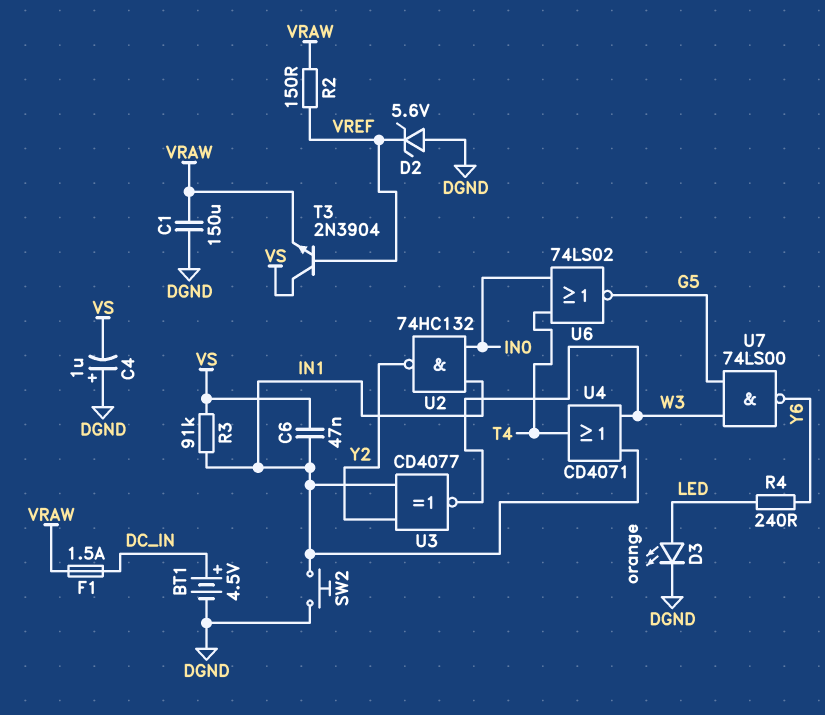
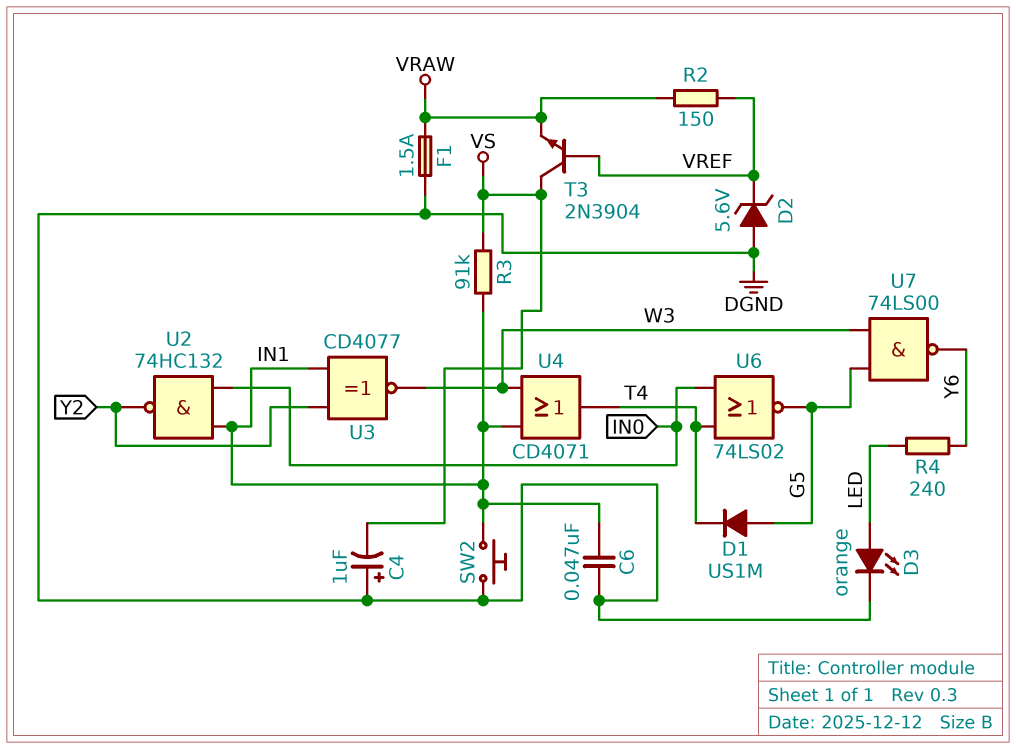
BT1: 4.5V (plus DC_IN, minus DGND) -> none
C1: 150uF (DGND, VRAW) -> none
C6: 47nF (IN1, VS) -> 47nF (DGND, IN1)
D1: none -> diode US1M (A G5, K T4)
F1: 1.5A (DC_IN, VRAW) -> 1.5A (DGND, VRAW)

